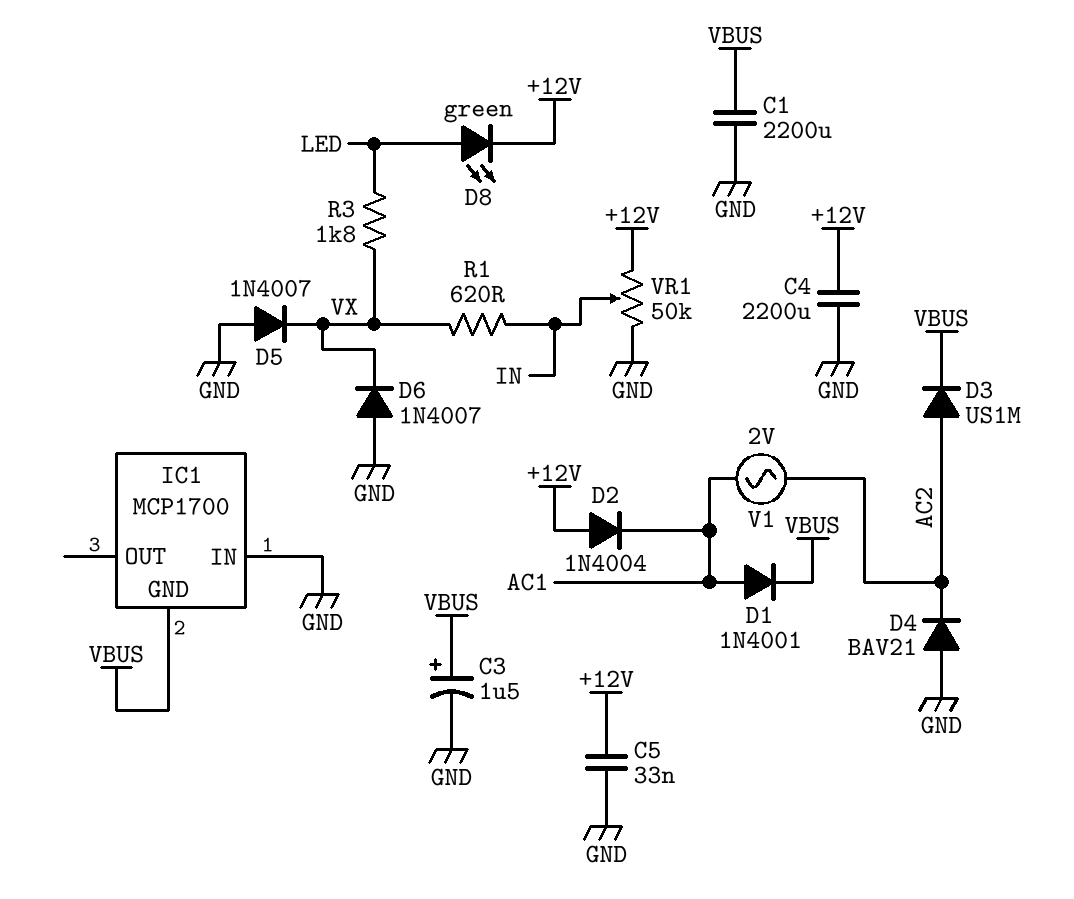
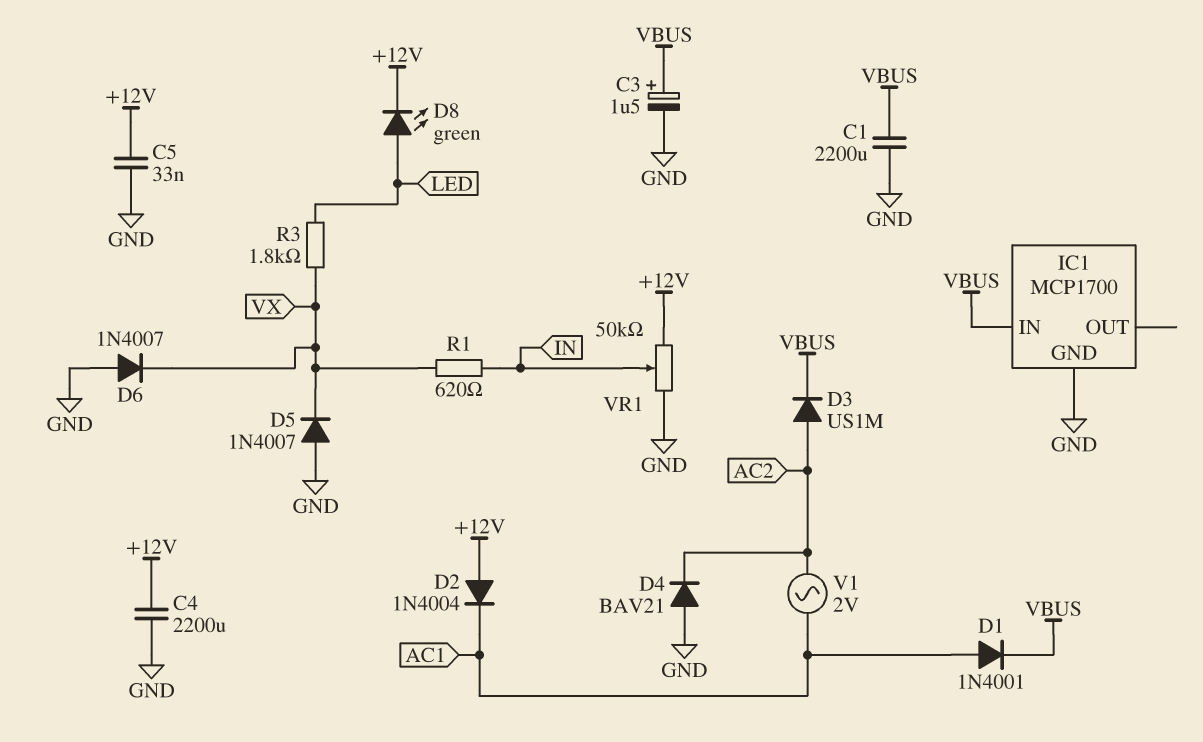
IC1 pin GND: VBUS -> GND
IC1 pin IN: GND -> VBUS

